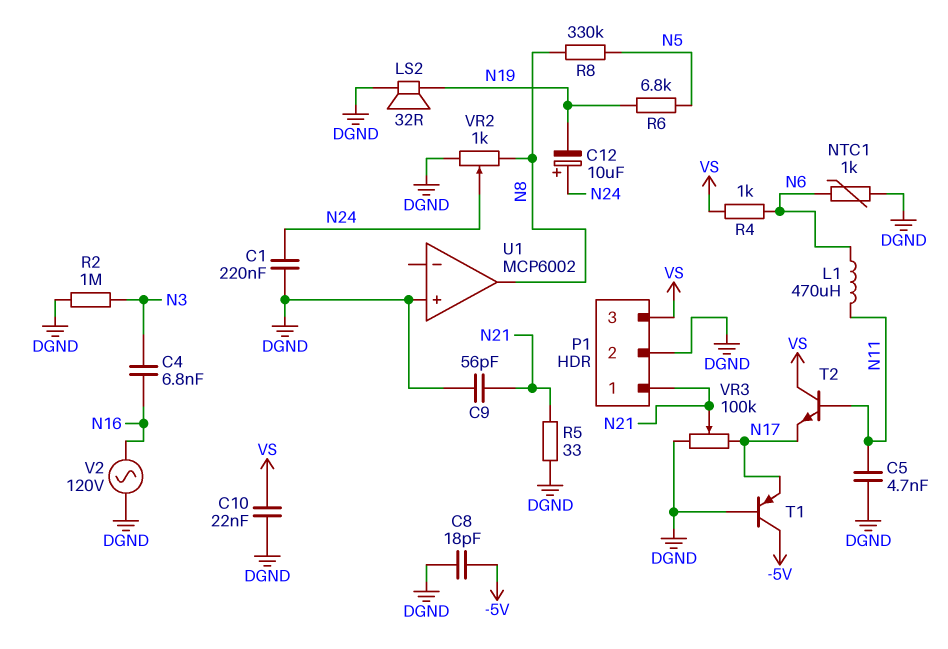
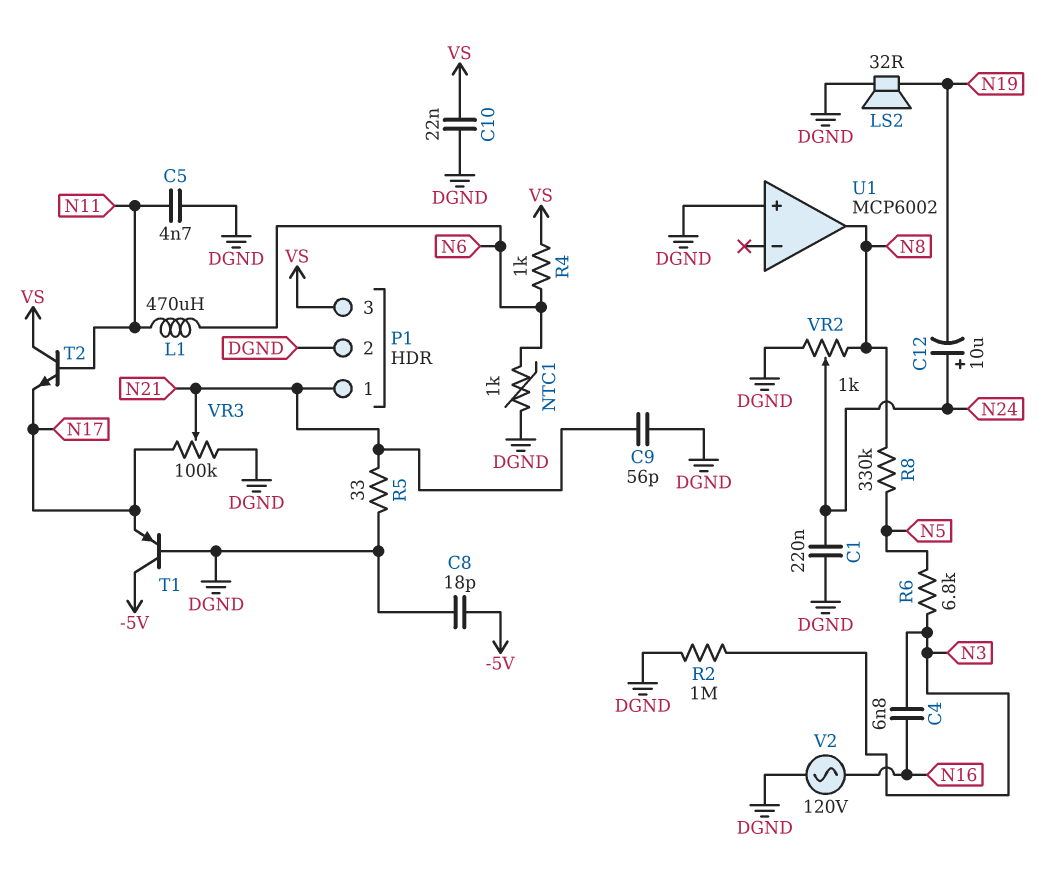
R6: 6.8k (N5, N19) -> 6.8k (N3, N5)

